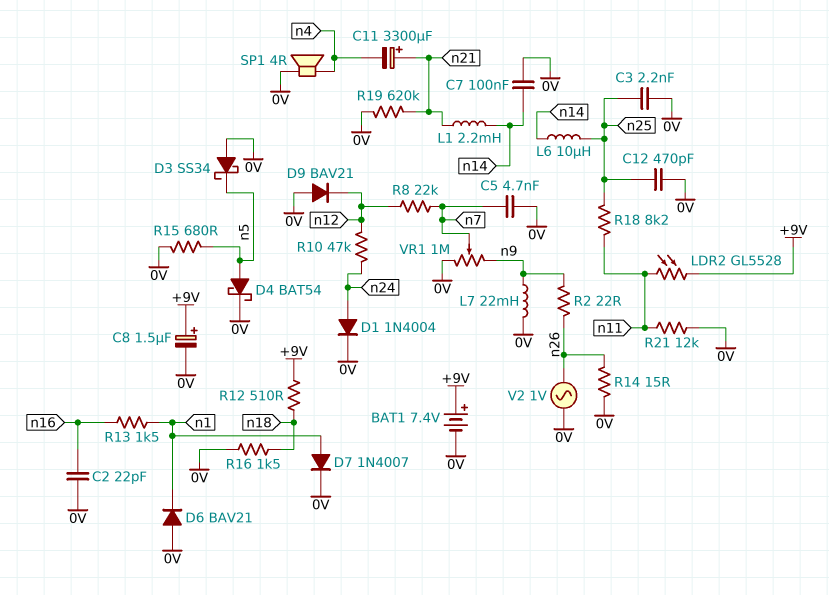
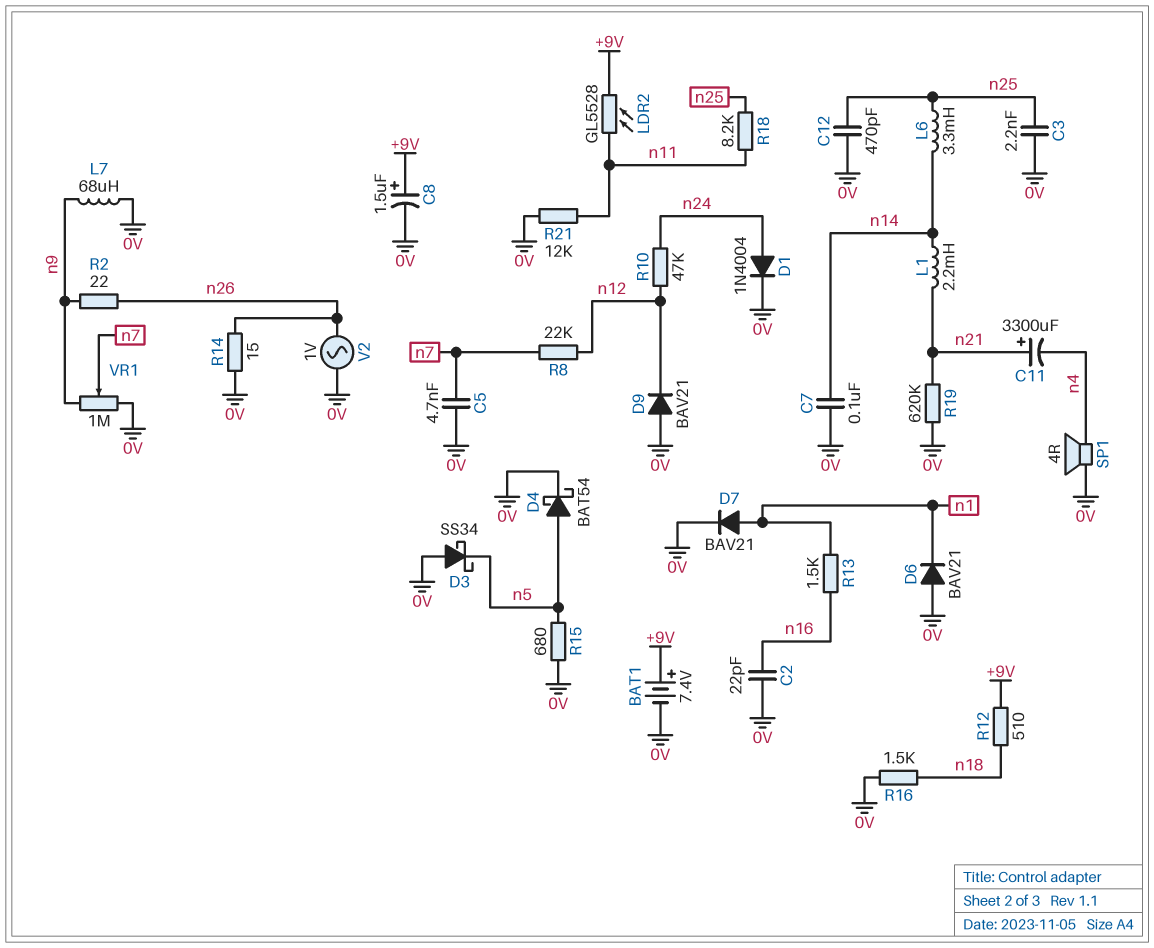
D7: diode 1N4007 (A n1, K 0V) -> diode BAV21 (A n1, K 0V)
L6: 10uH (n14, n25) -> 3.3mH (n14, n25)
L7: 22mH (0V, n9) -> 68uH (0V, n9)

